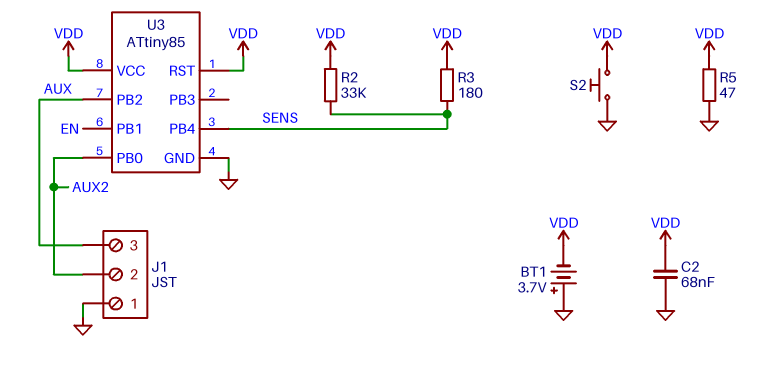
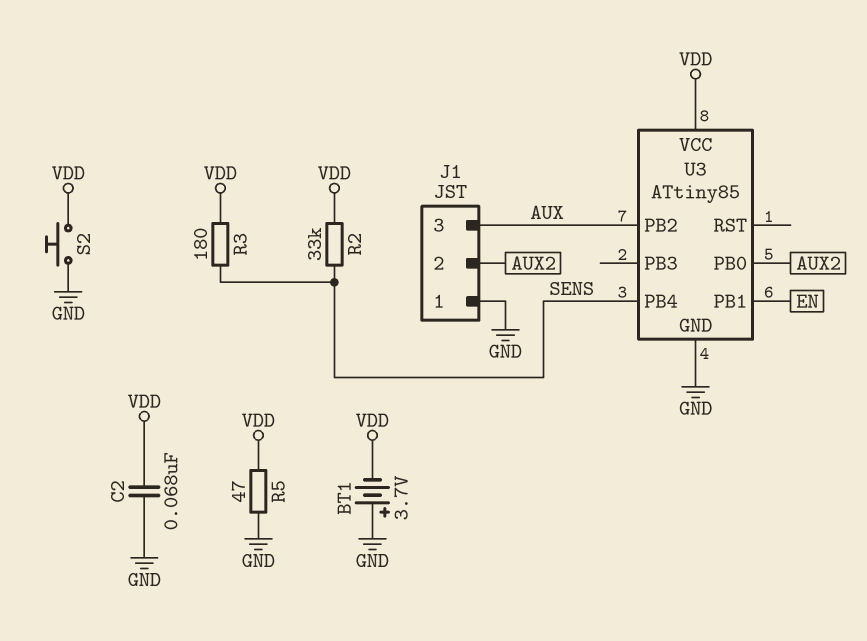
U3 pin RST: VDD -> none

